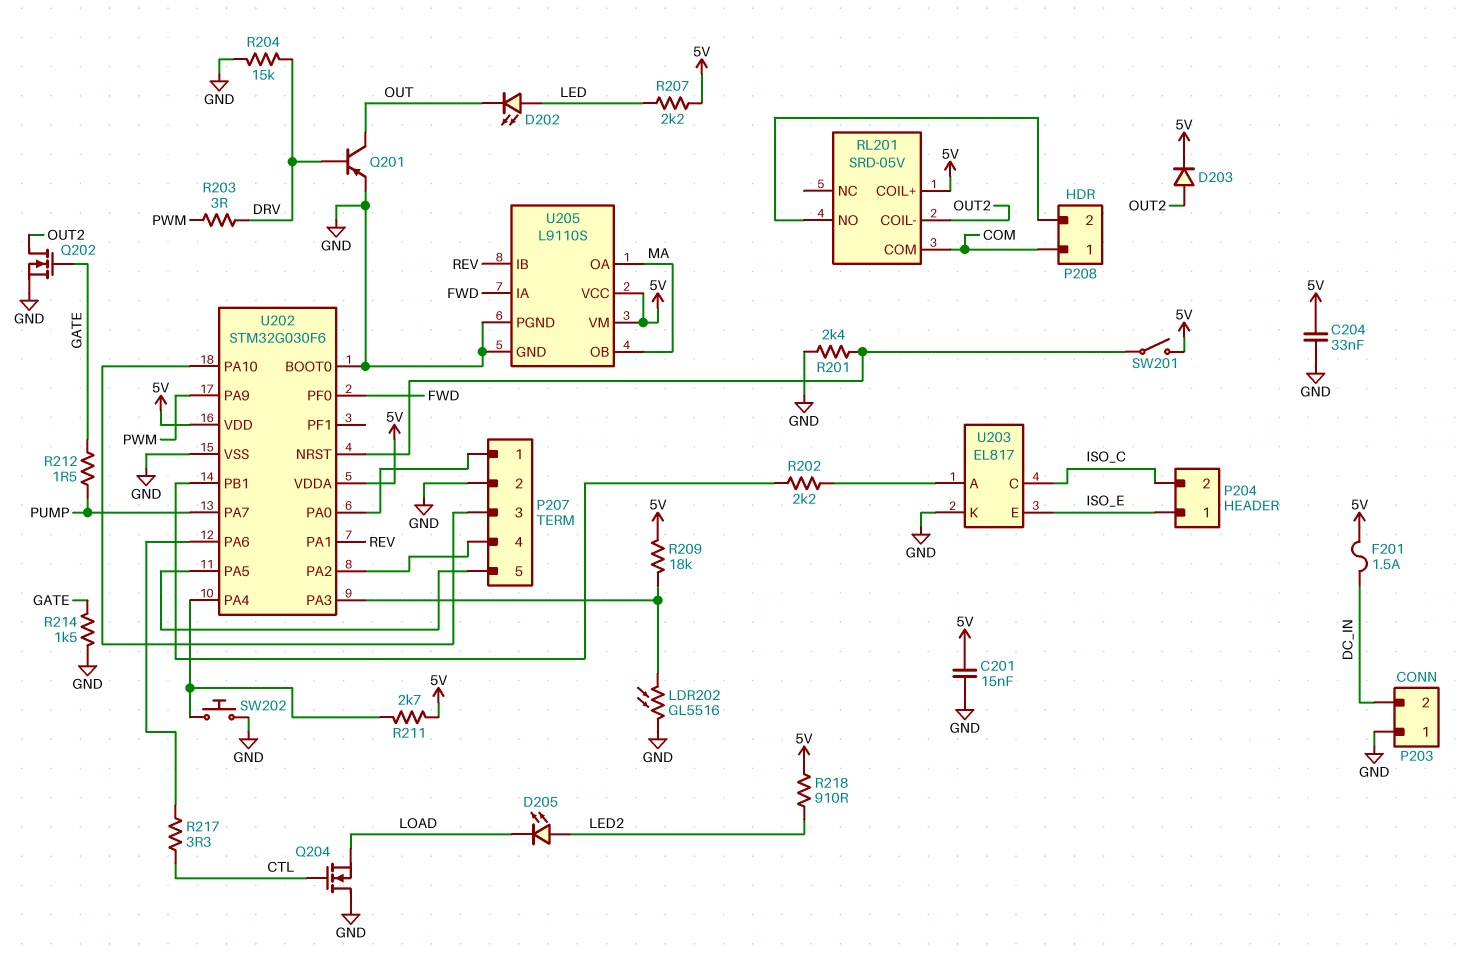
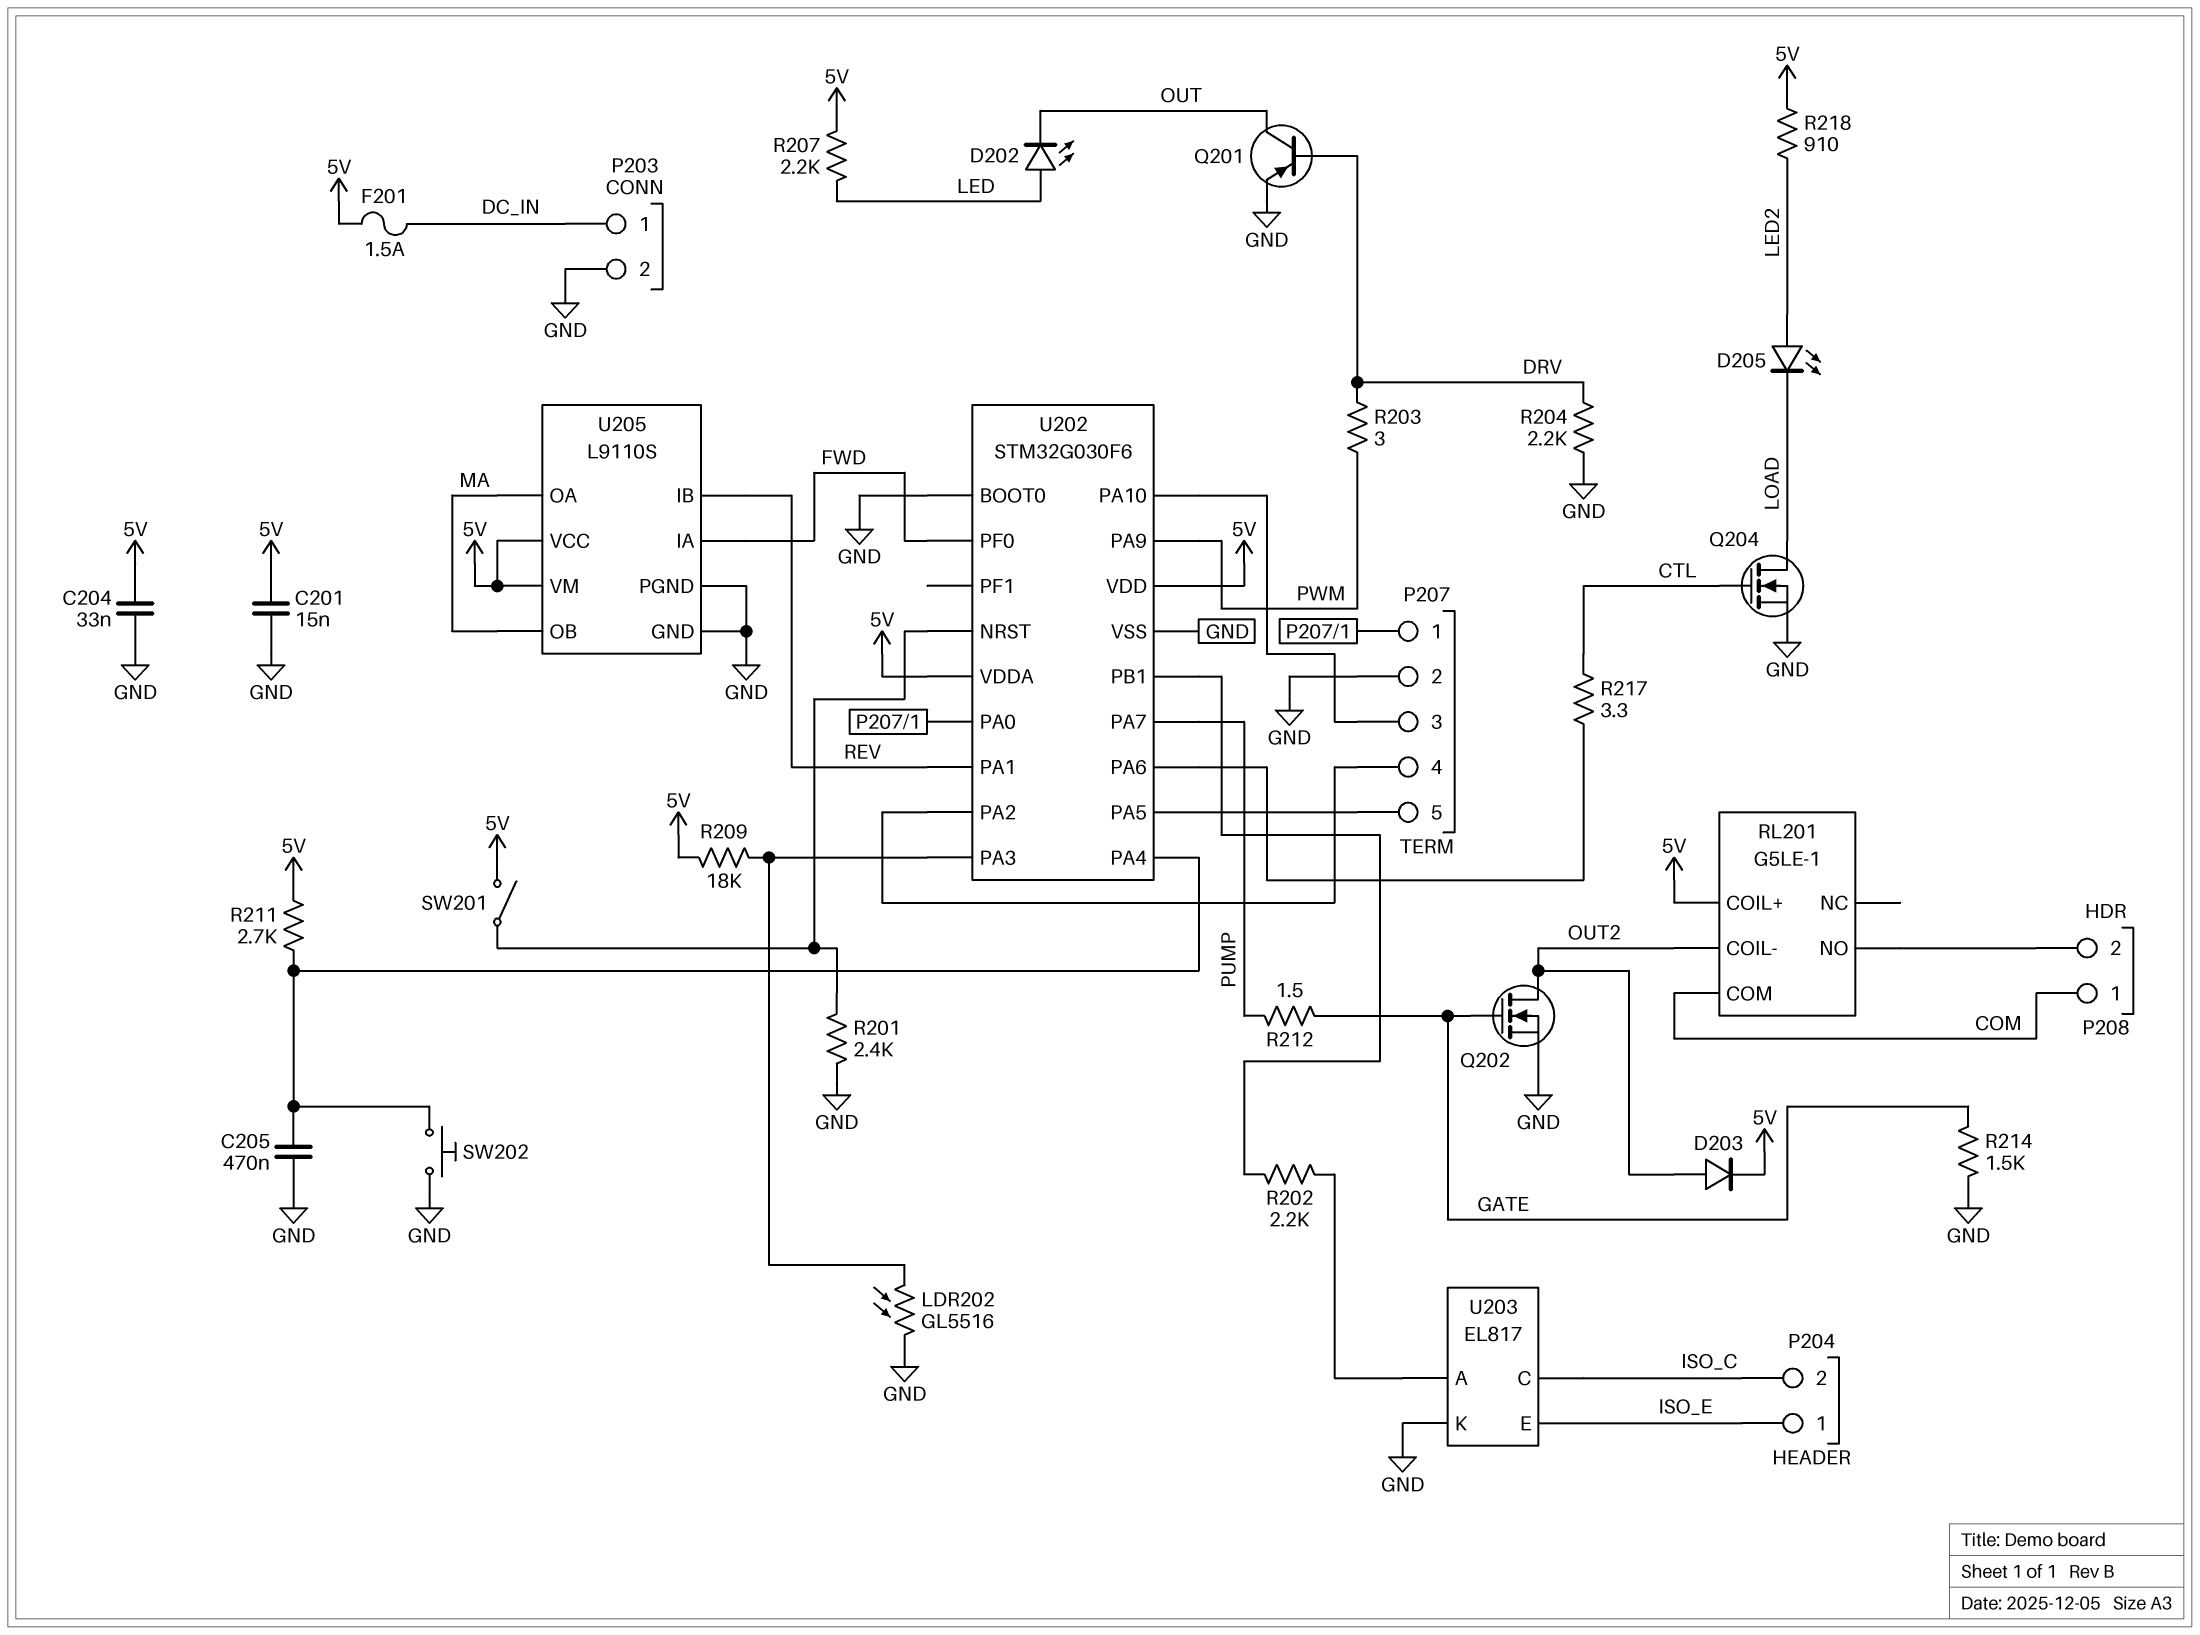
C205: none -> 470nF (GND, U202/PA4)
P203 pin 1: GND -> DC_IN
P203 pin 2: DC_IN -> GND
Q204: NMOS (G CTL, D GND, S LOAD) -> NMOS (G CTL, D LOAD, S GND)
R204: 15k (DRV, GND) -> 2.2k (DRV, GND)
RL201: SRD-05V -> G5LE-1

